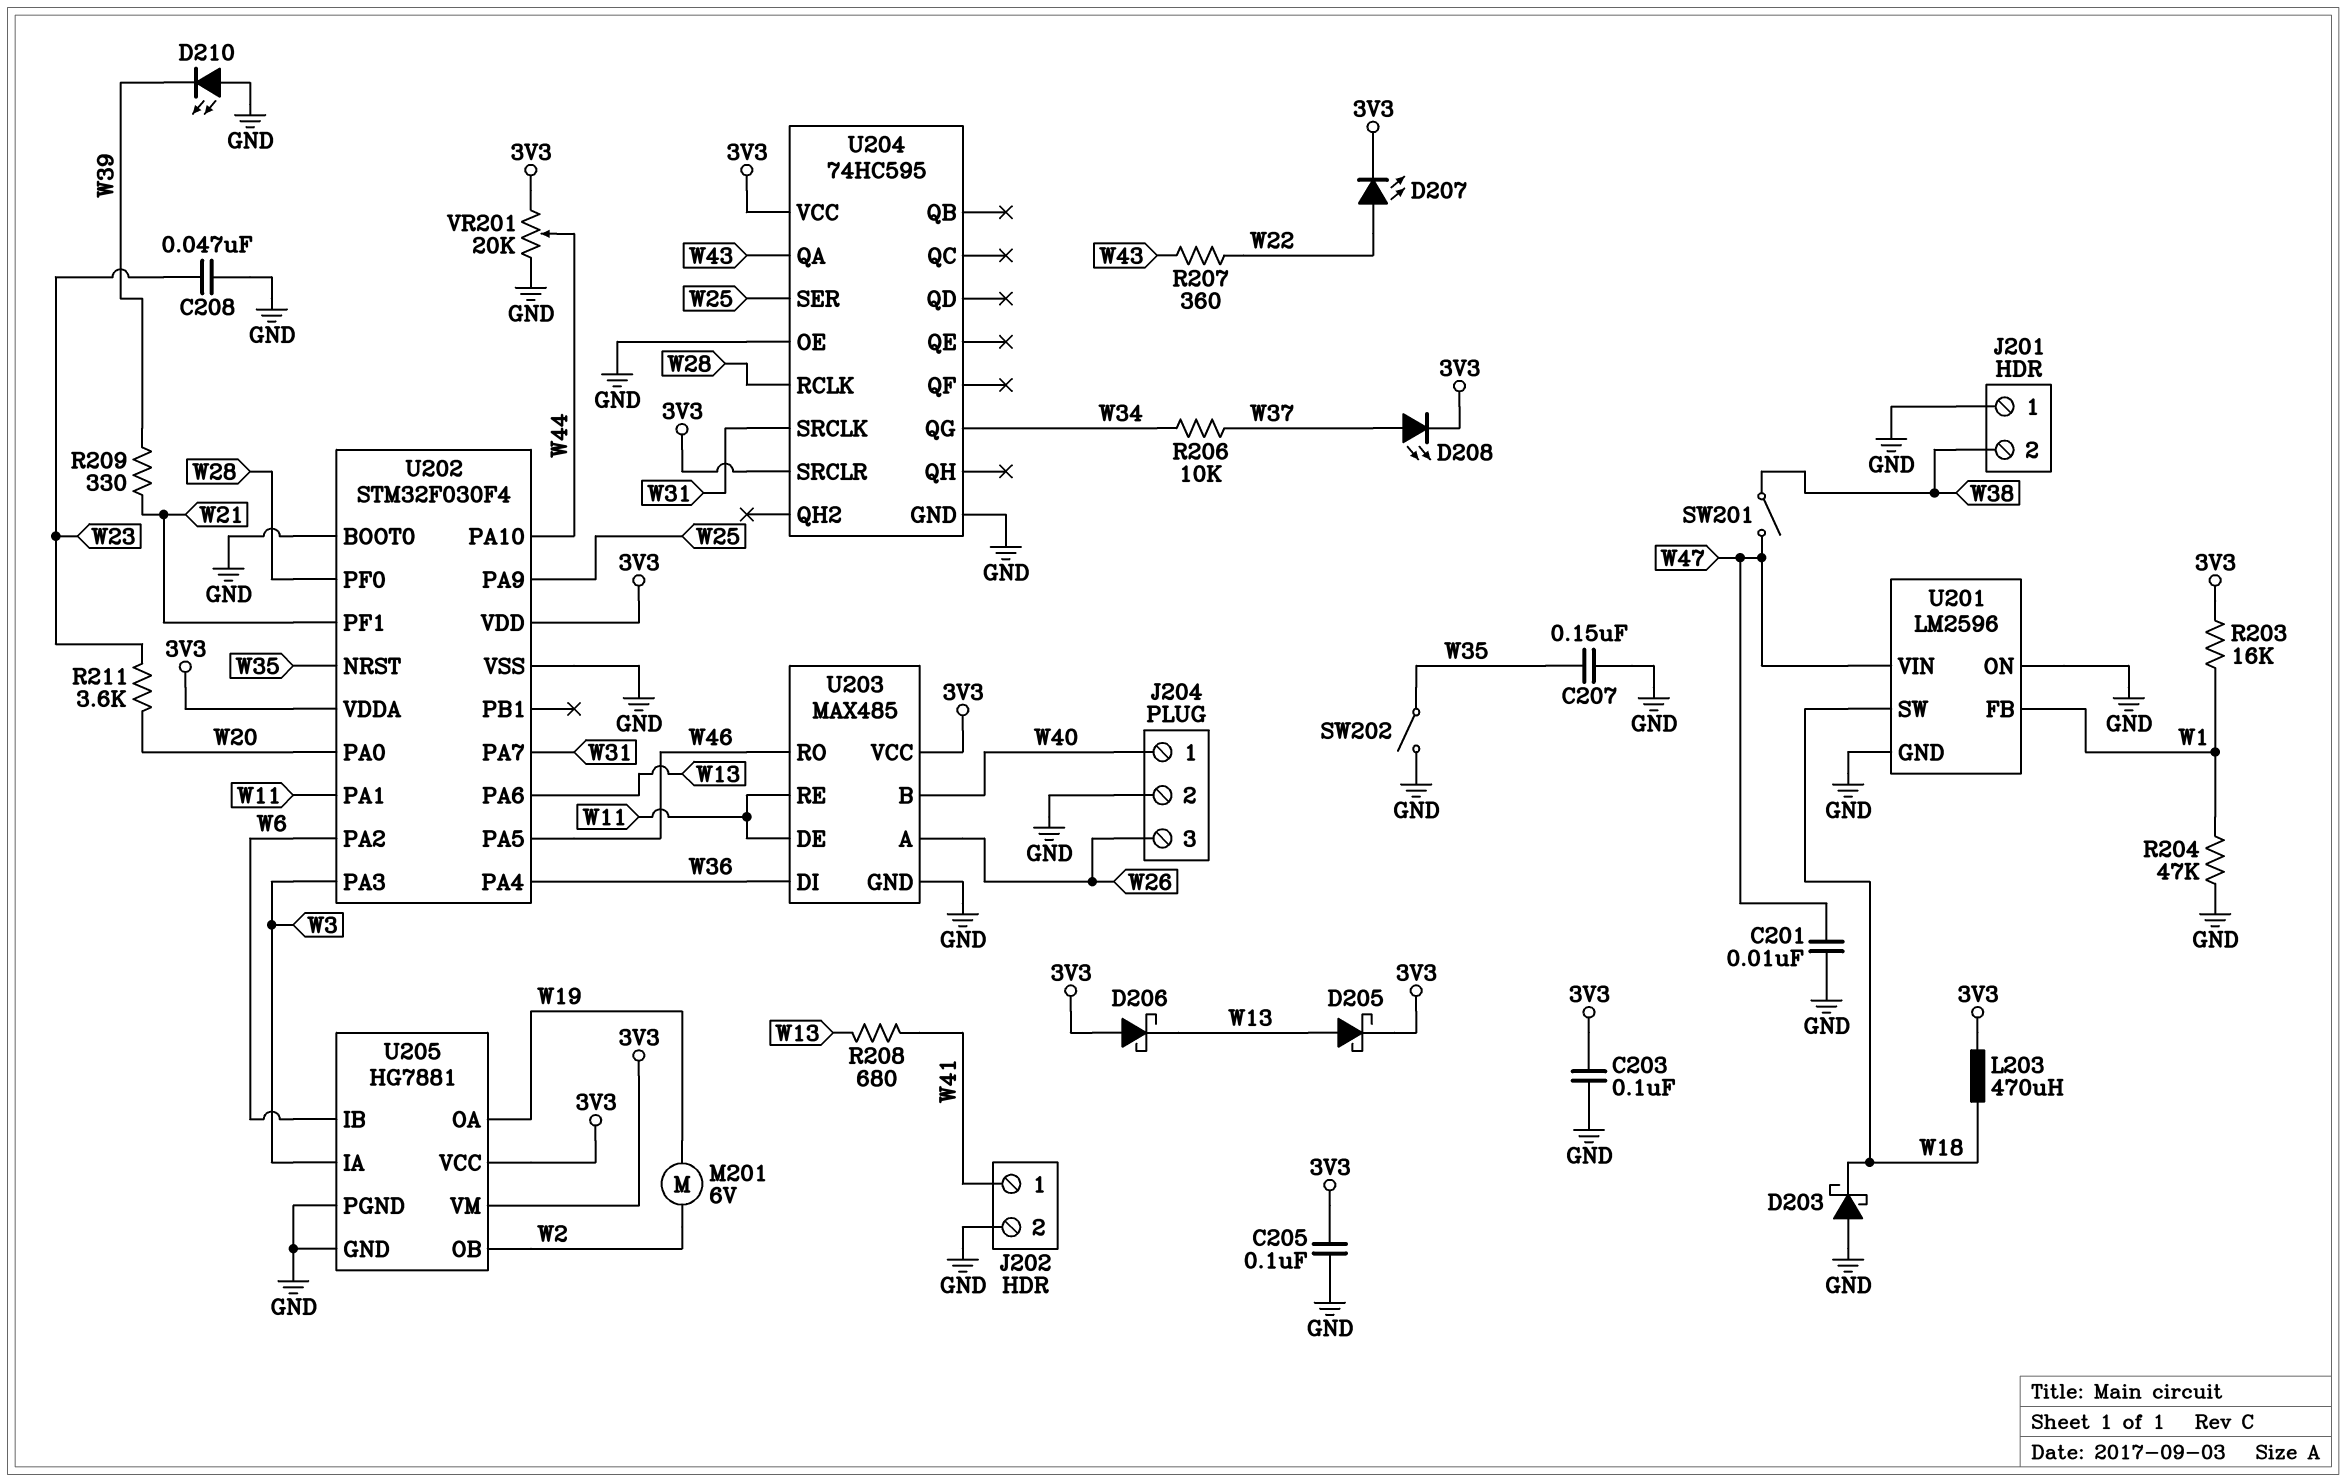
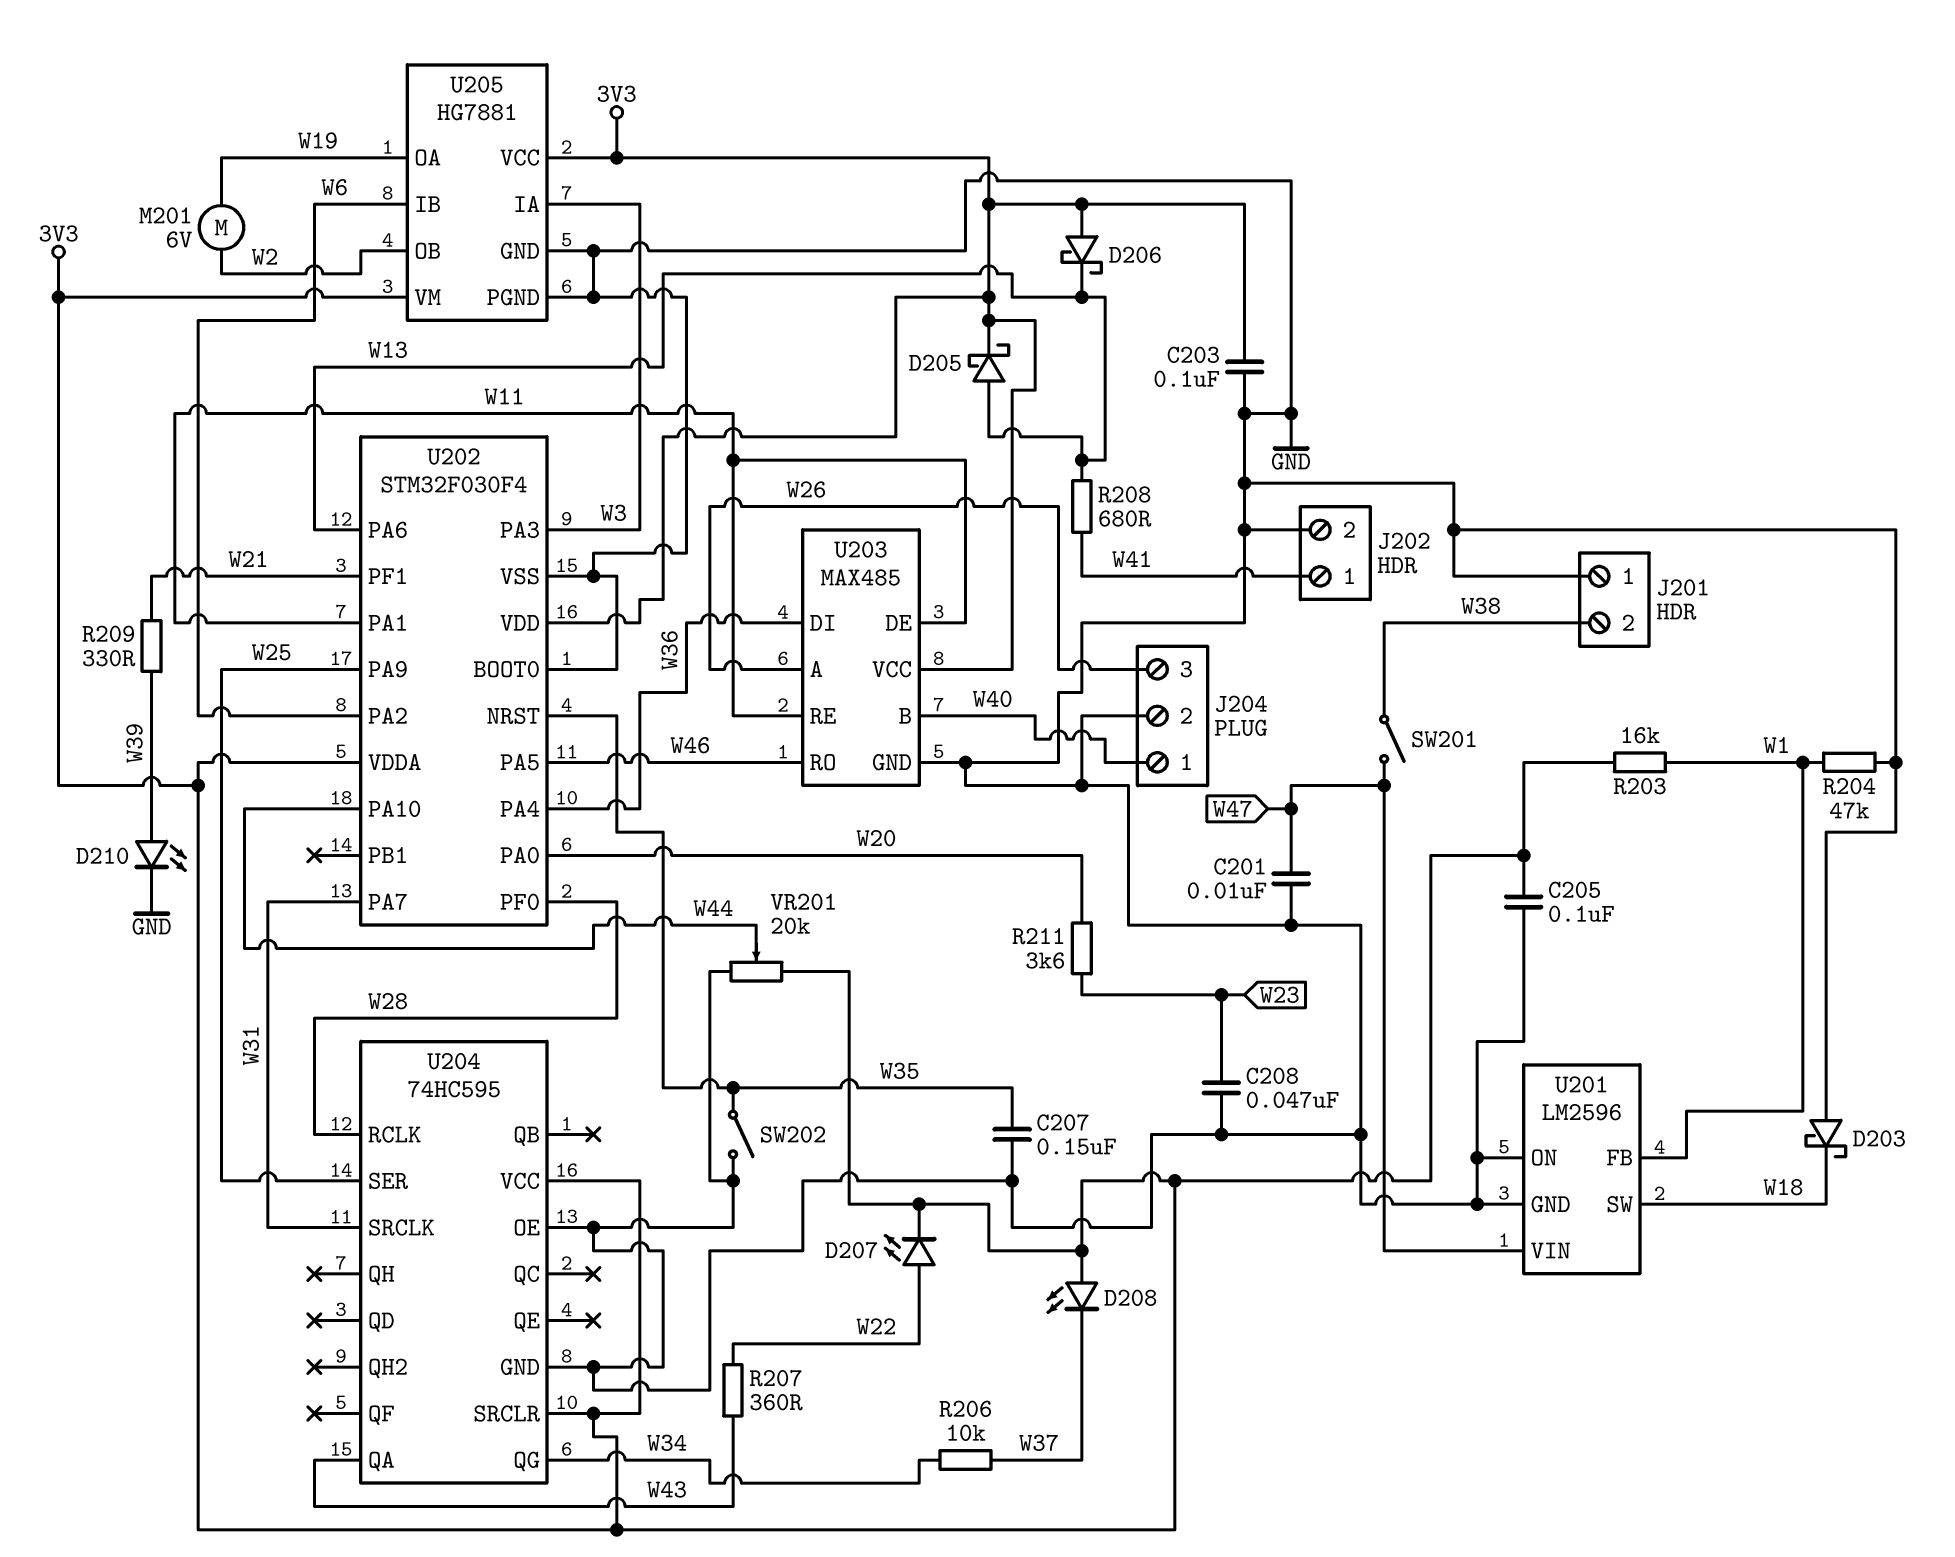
D208: LED (A W37, K 3V3) -> LED (A 3V3, K W37)
D210: LED (A GND, K W39) -> LED (A W39, K GND)
L203: 470uH (3V3, W18) -> none

